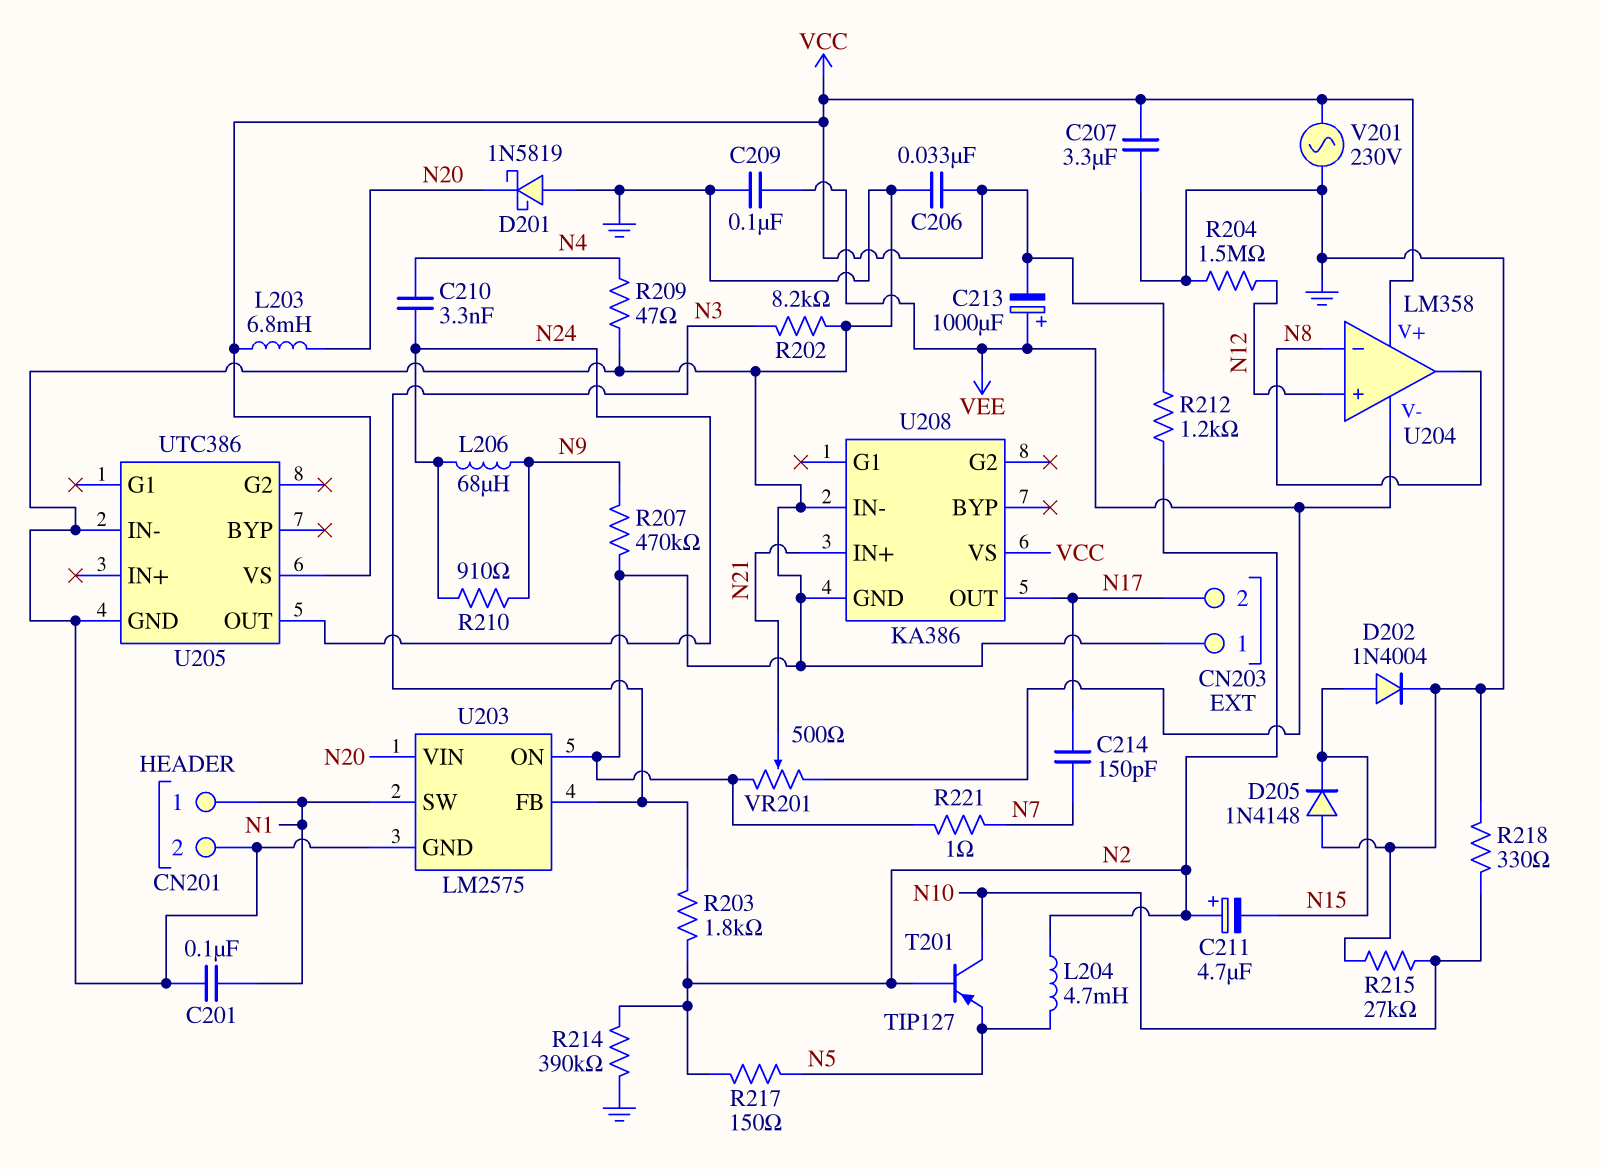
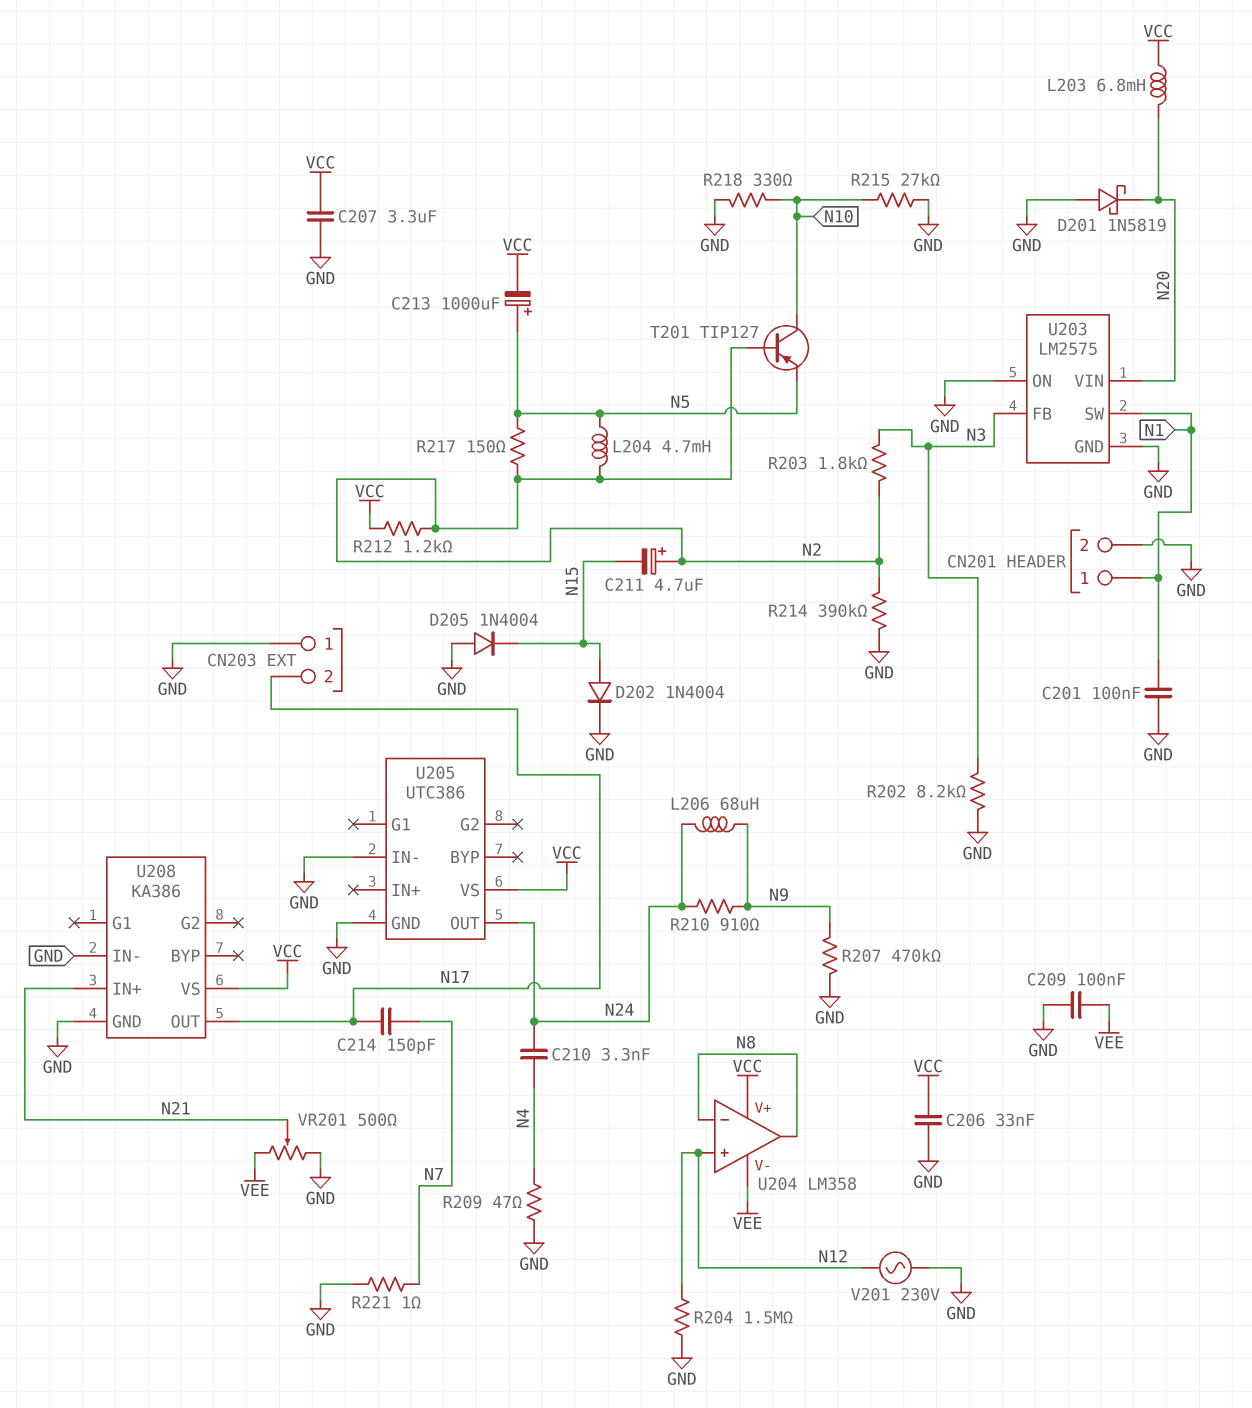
C213: 1000uF (plus VEE, minus VCC) -> 1000uF (plus N5, minus VCC)
D205: diode 1N4148 (A GND, K N15) -> diode 1N4004 (A GND, K N15)
V201: AC 230V (GND, VCC) -> AC 230V (GND, N12)

